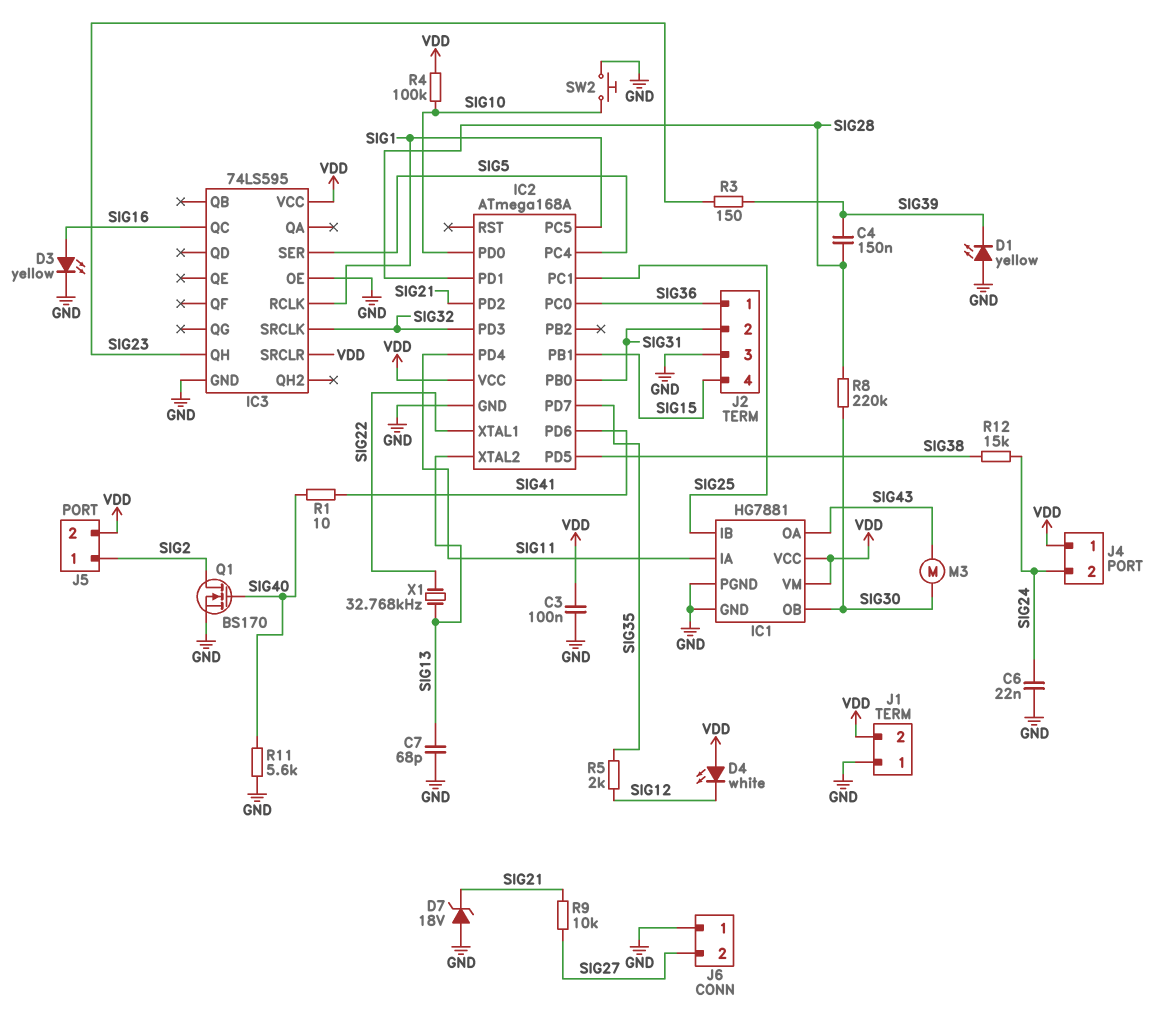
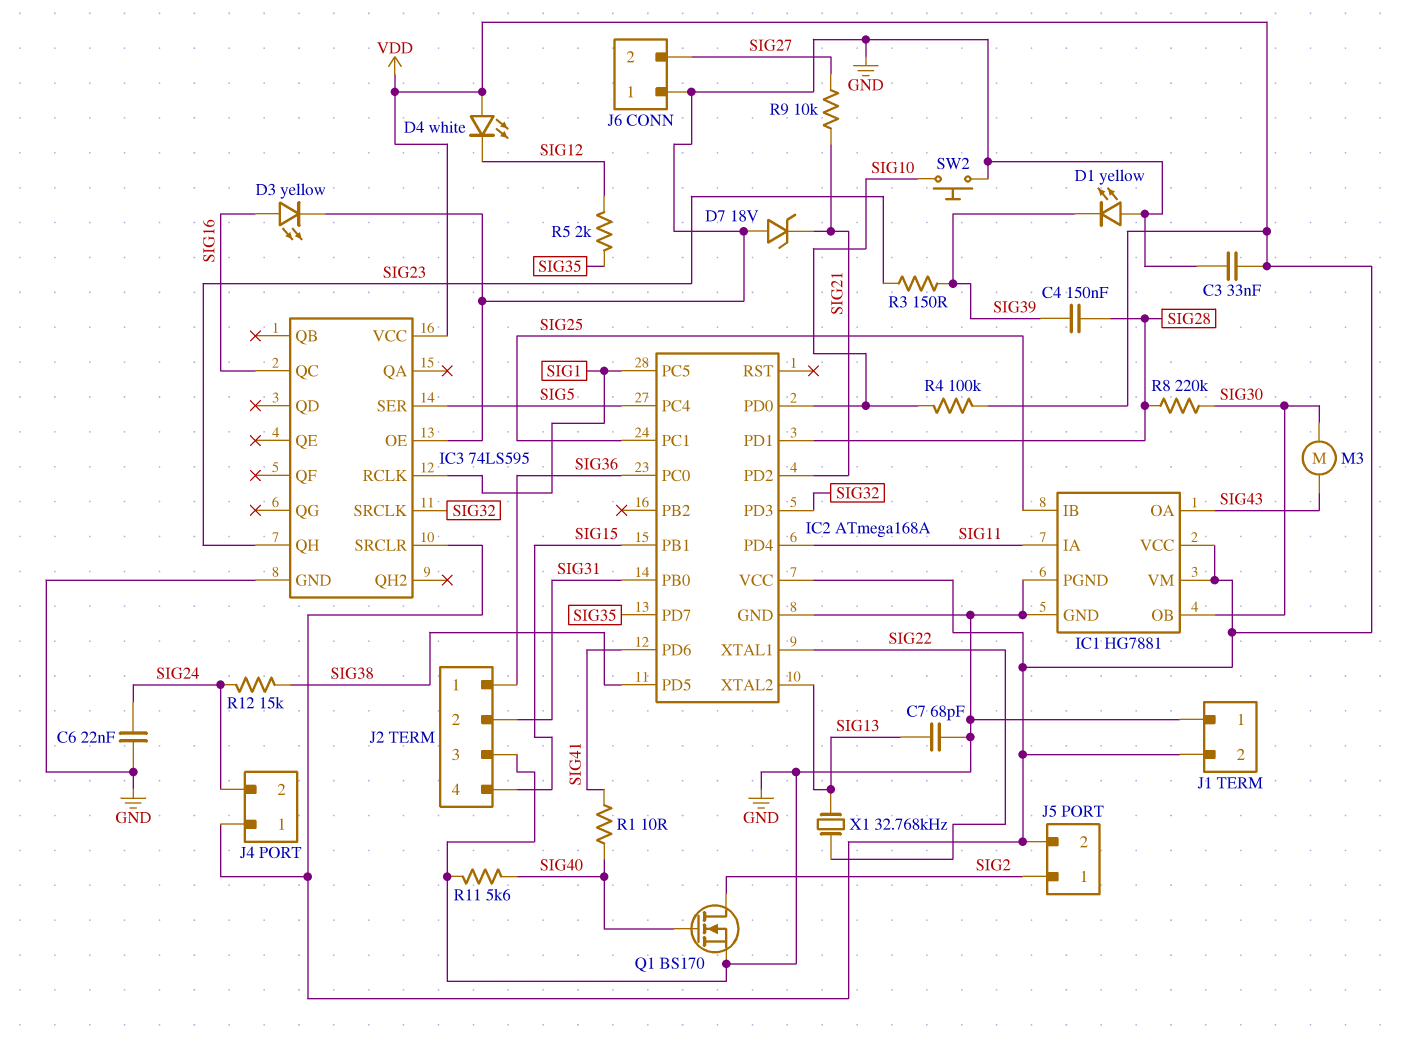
C3: 100nF (GND, VDD) -> 33nF (GND, VDD)

